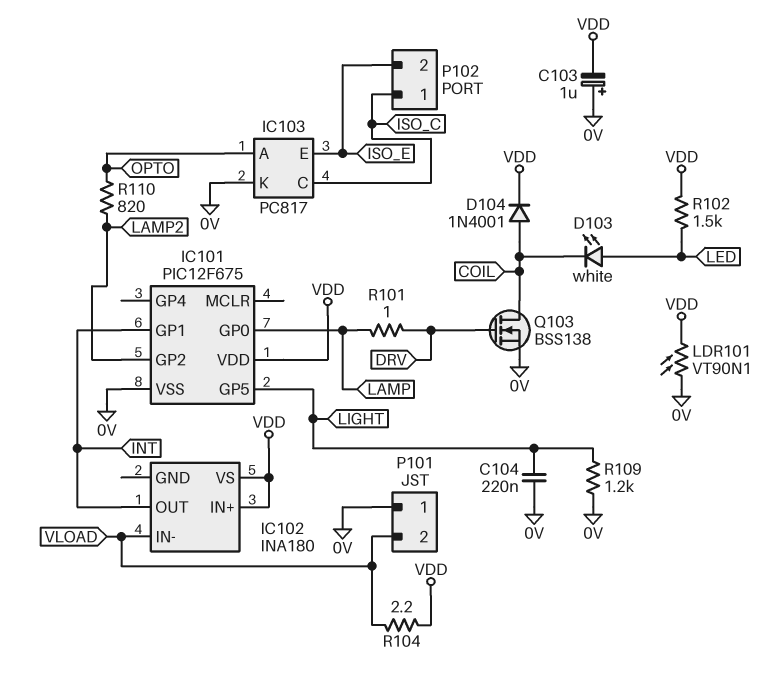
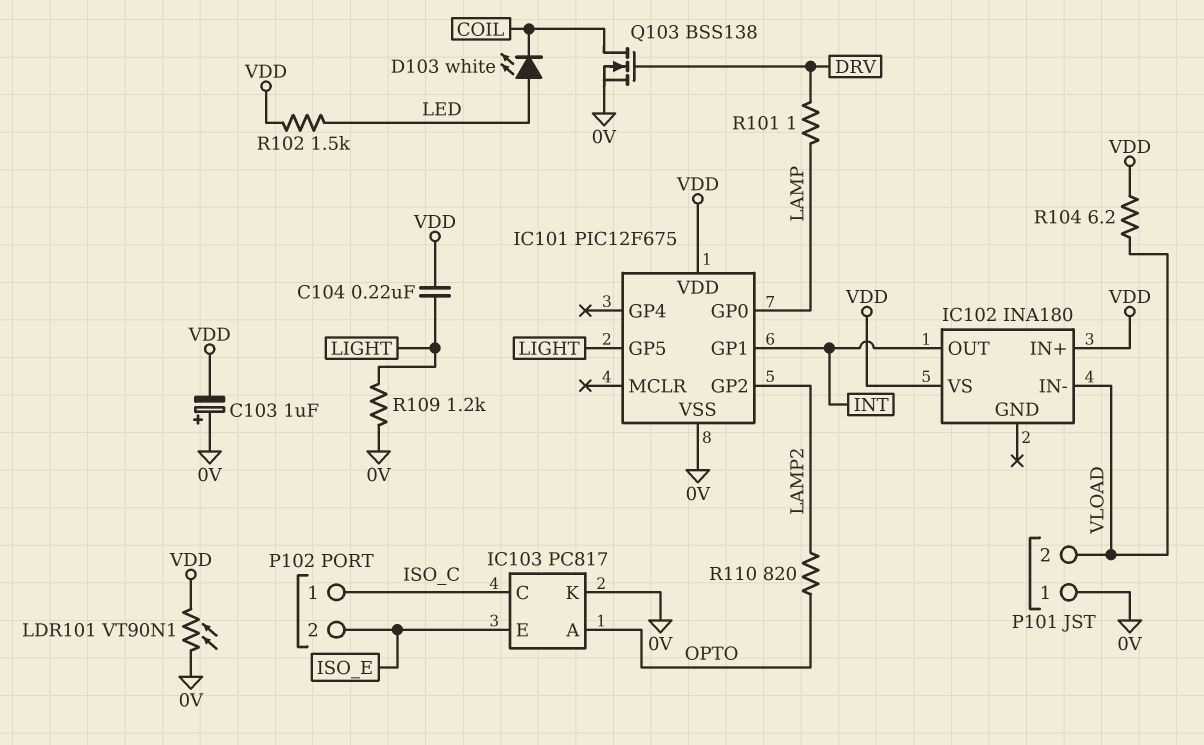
C104: 220nF (0V, LIGHT) -> 220nF (LIGHT, VDD)
D104: diode 1N4001 (A COIL, K VDD) -> none
R104: 2.2 (VDD, VLOAD) -> 6.2 (VDD, VLOAD)

